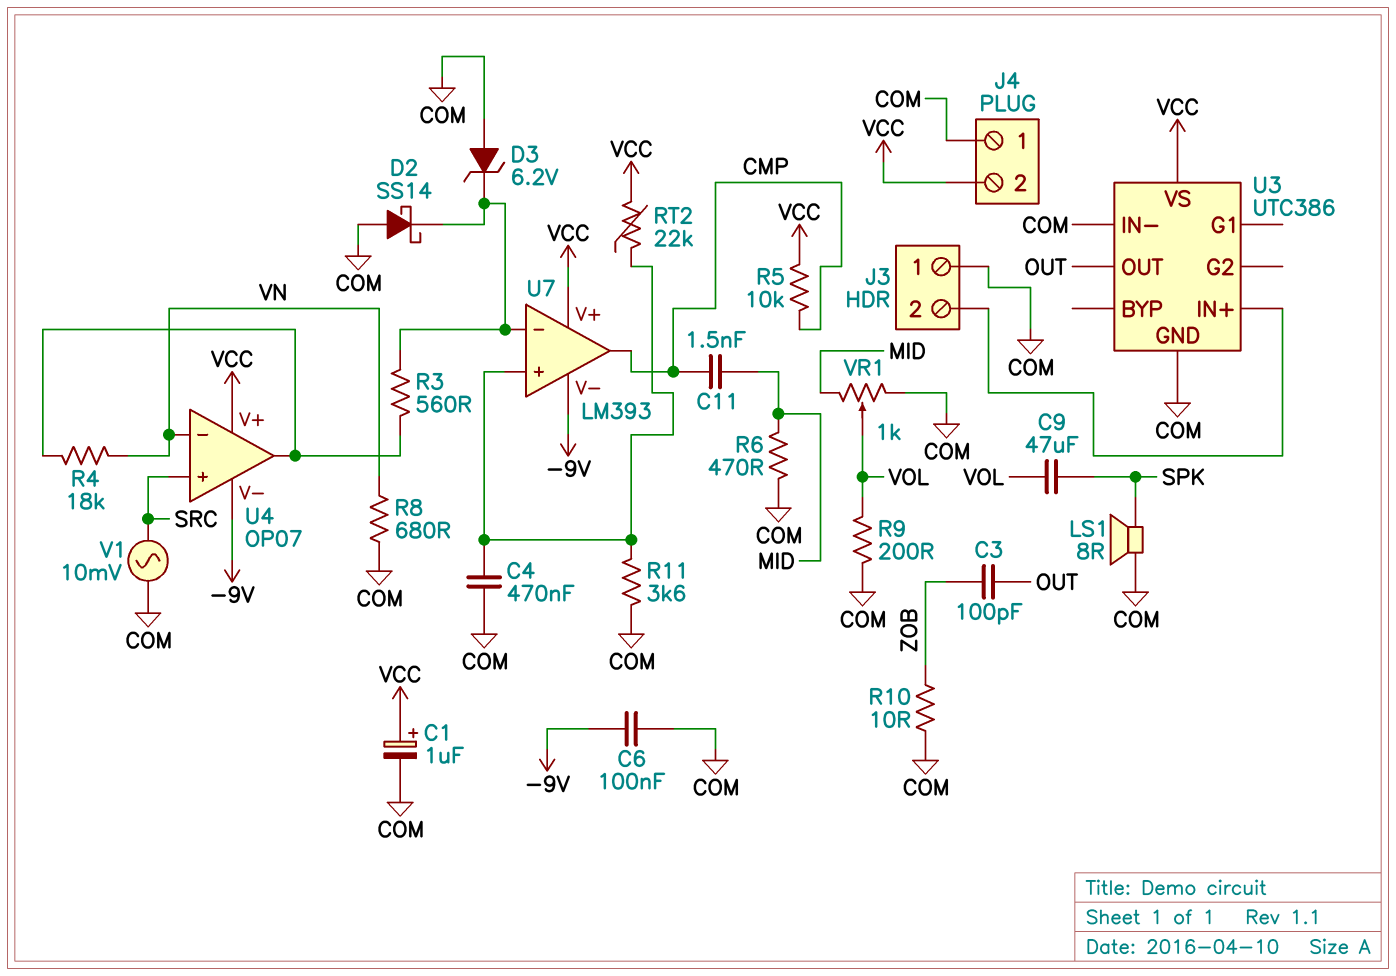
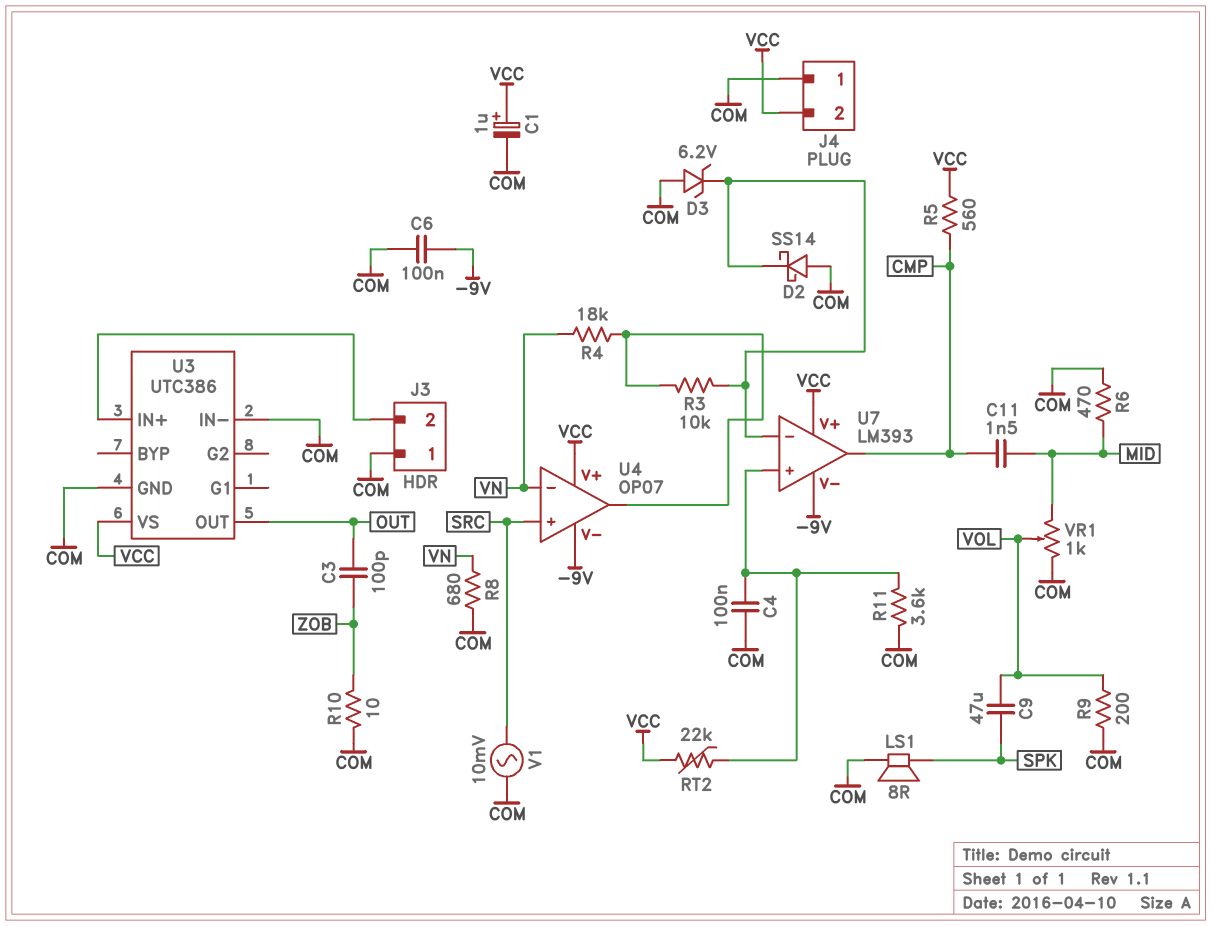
C4: 470nF (COM, U7/in+) -> 100nF (COM, U7/in+)
R3: 560 (U4/out, U7/in-) -> 10k (U4/out, U7/in-)
R5: 10k (CMP, VCC) -> 560 (CMP, VCC)

